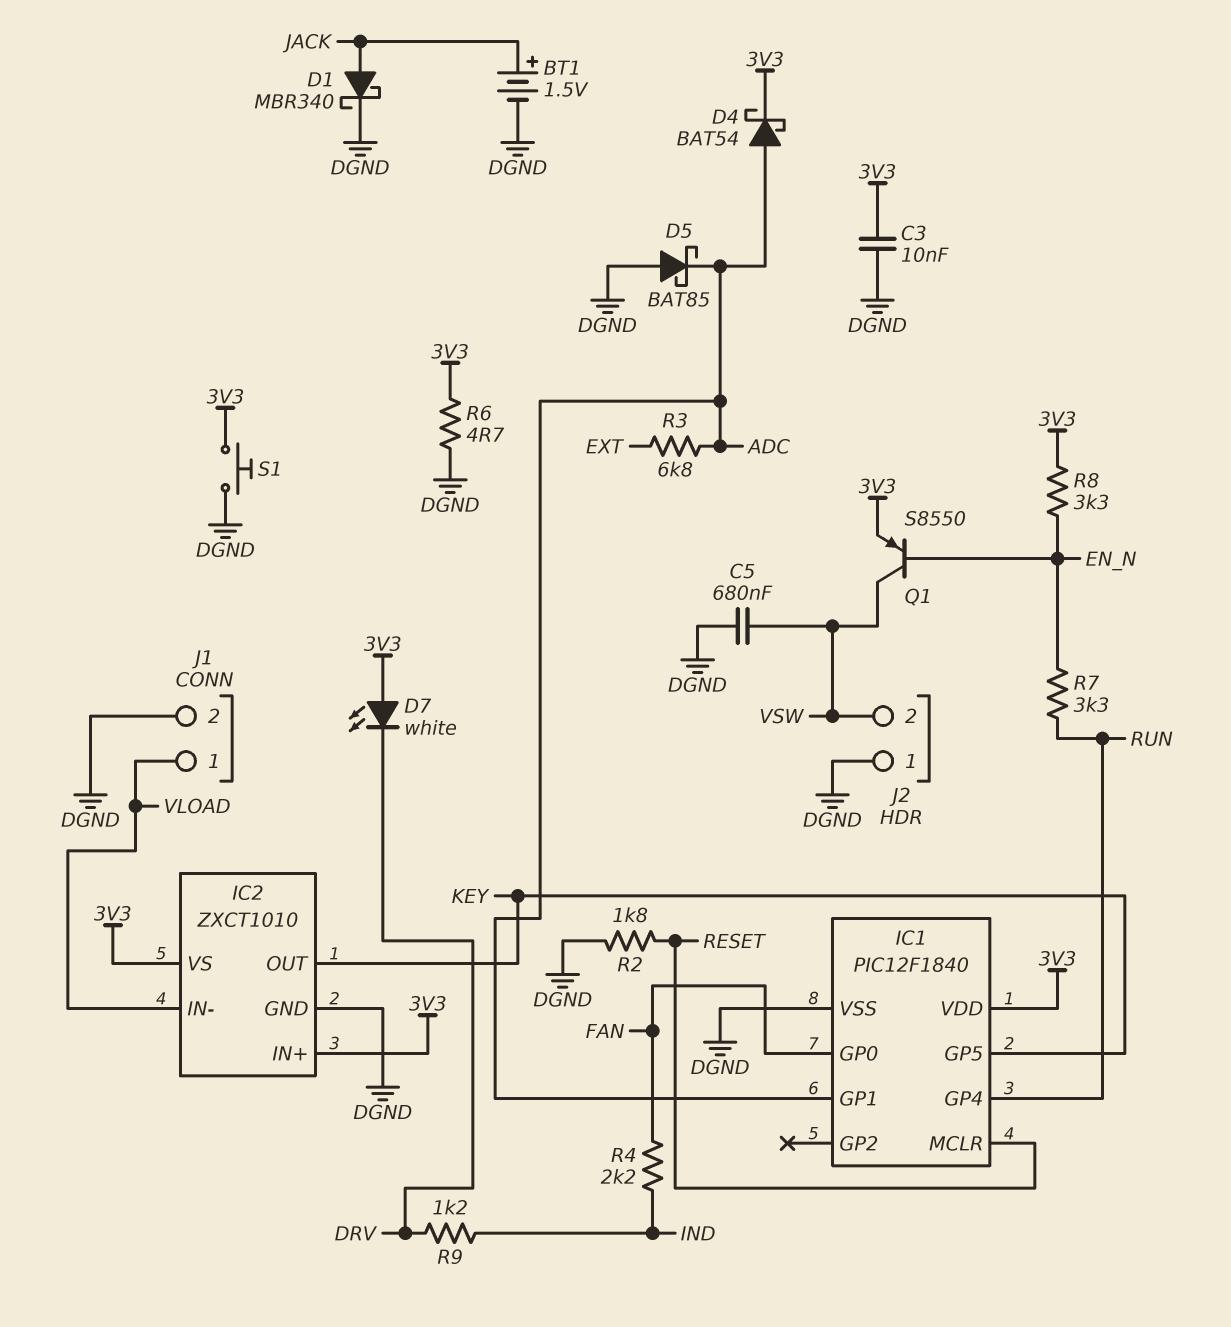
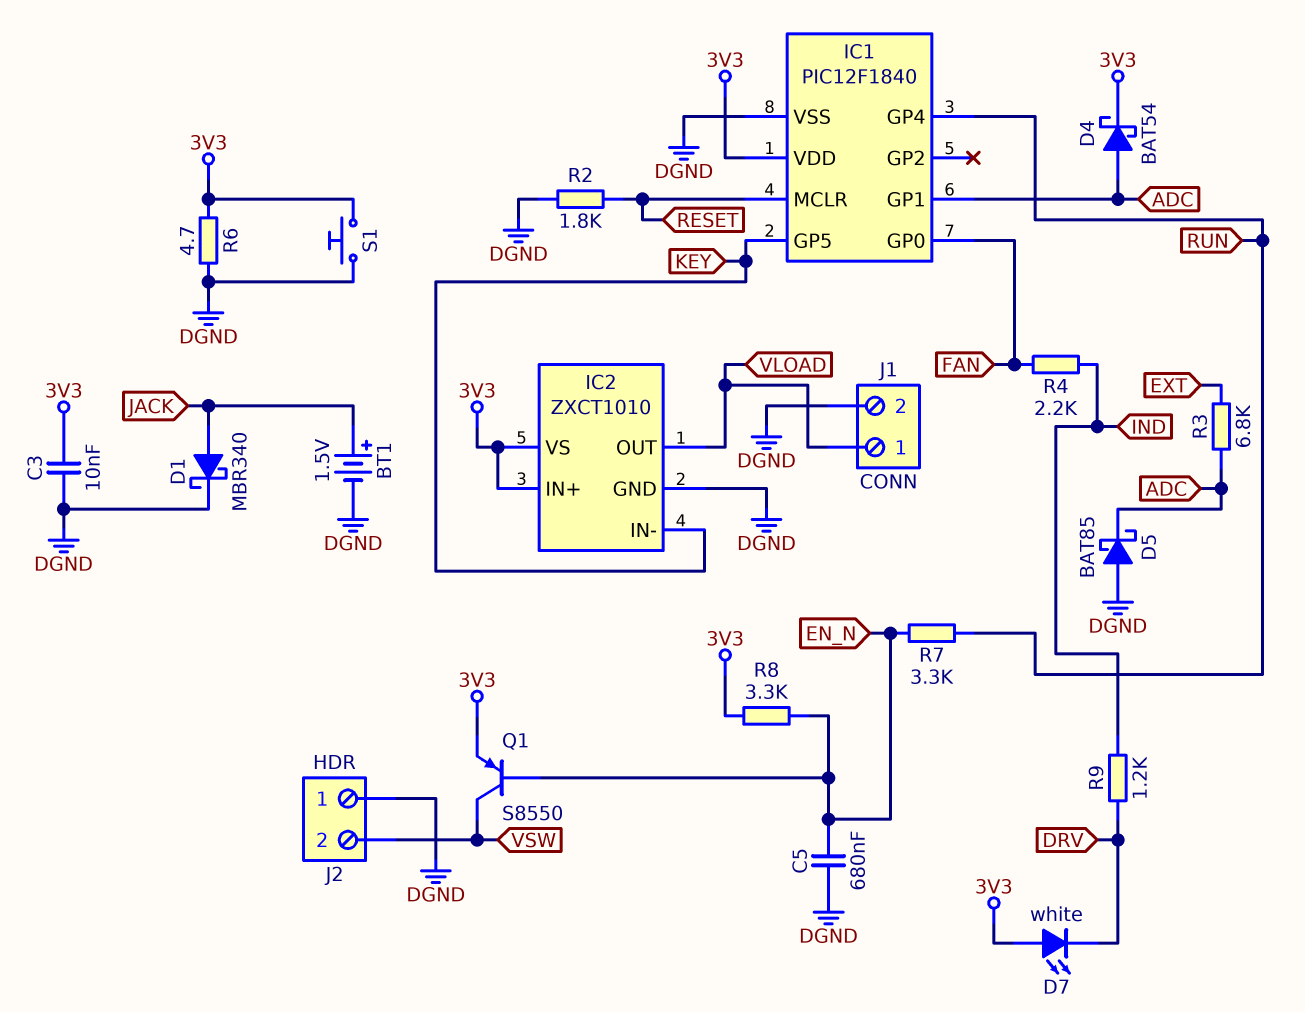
C5: 680nF (DGND, VSW) -> 680nF (DGND, EN_N)
IC2 pin IN-: VLOAD -> KEY
IC2 pin OUT: KEY -> VLOAD

